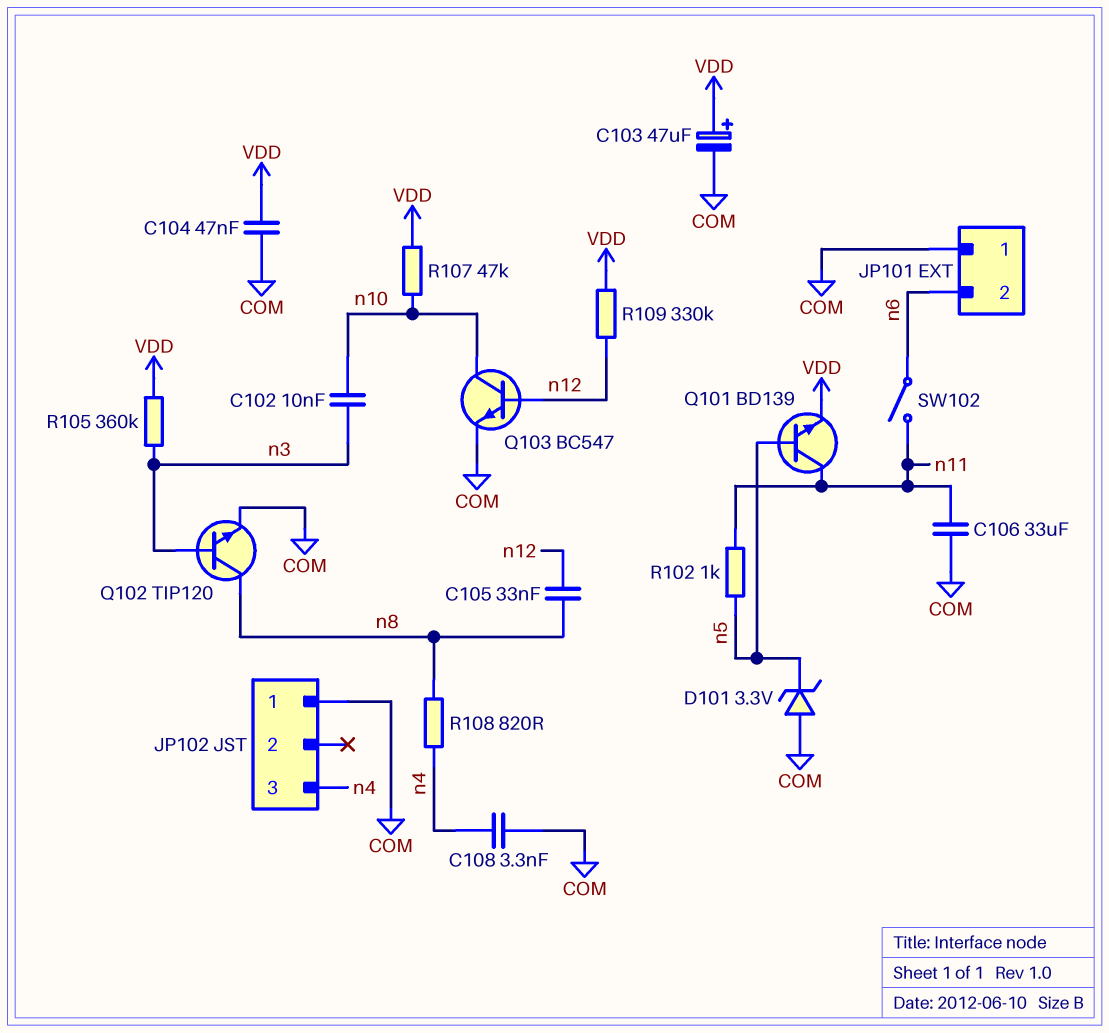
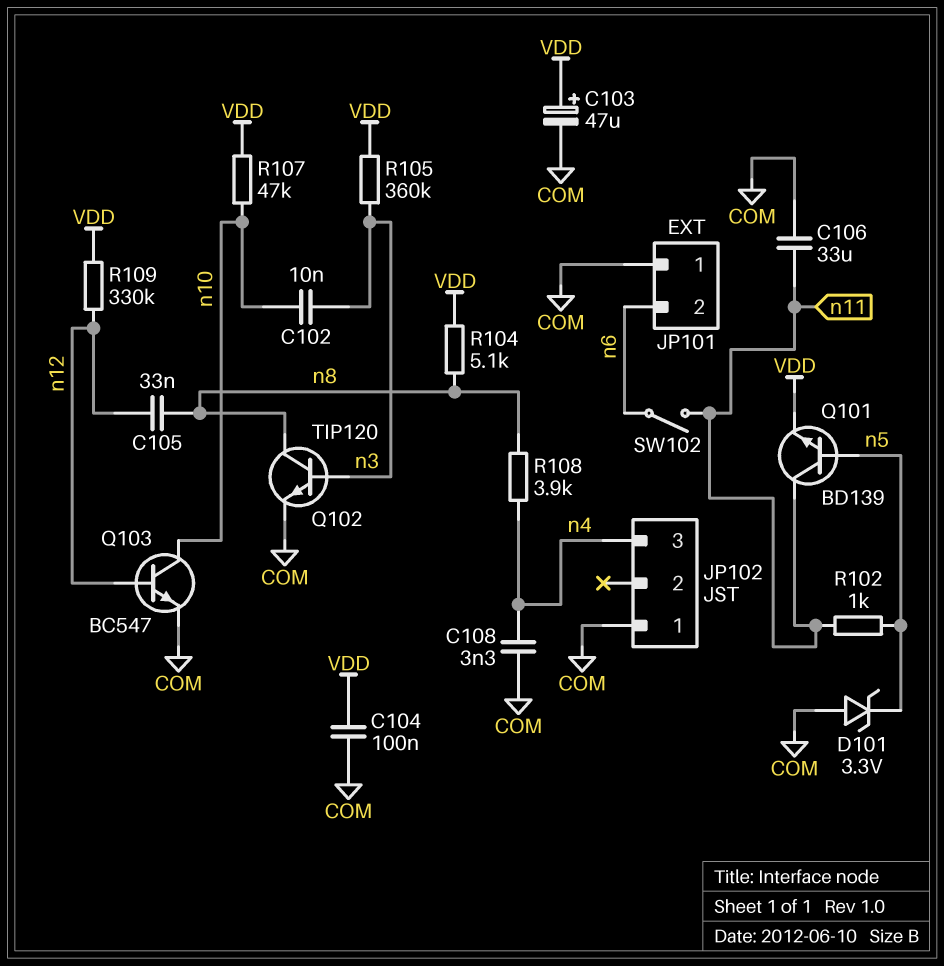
C104: 47nF (COM, VDD) -> 100nF (COM, VDD)
R104: none -> 5.1k (VDD, n8)
R108: 820 (n4, n8) -> 3.9k (n4, n8)

